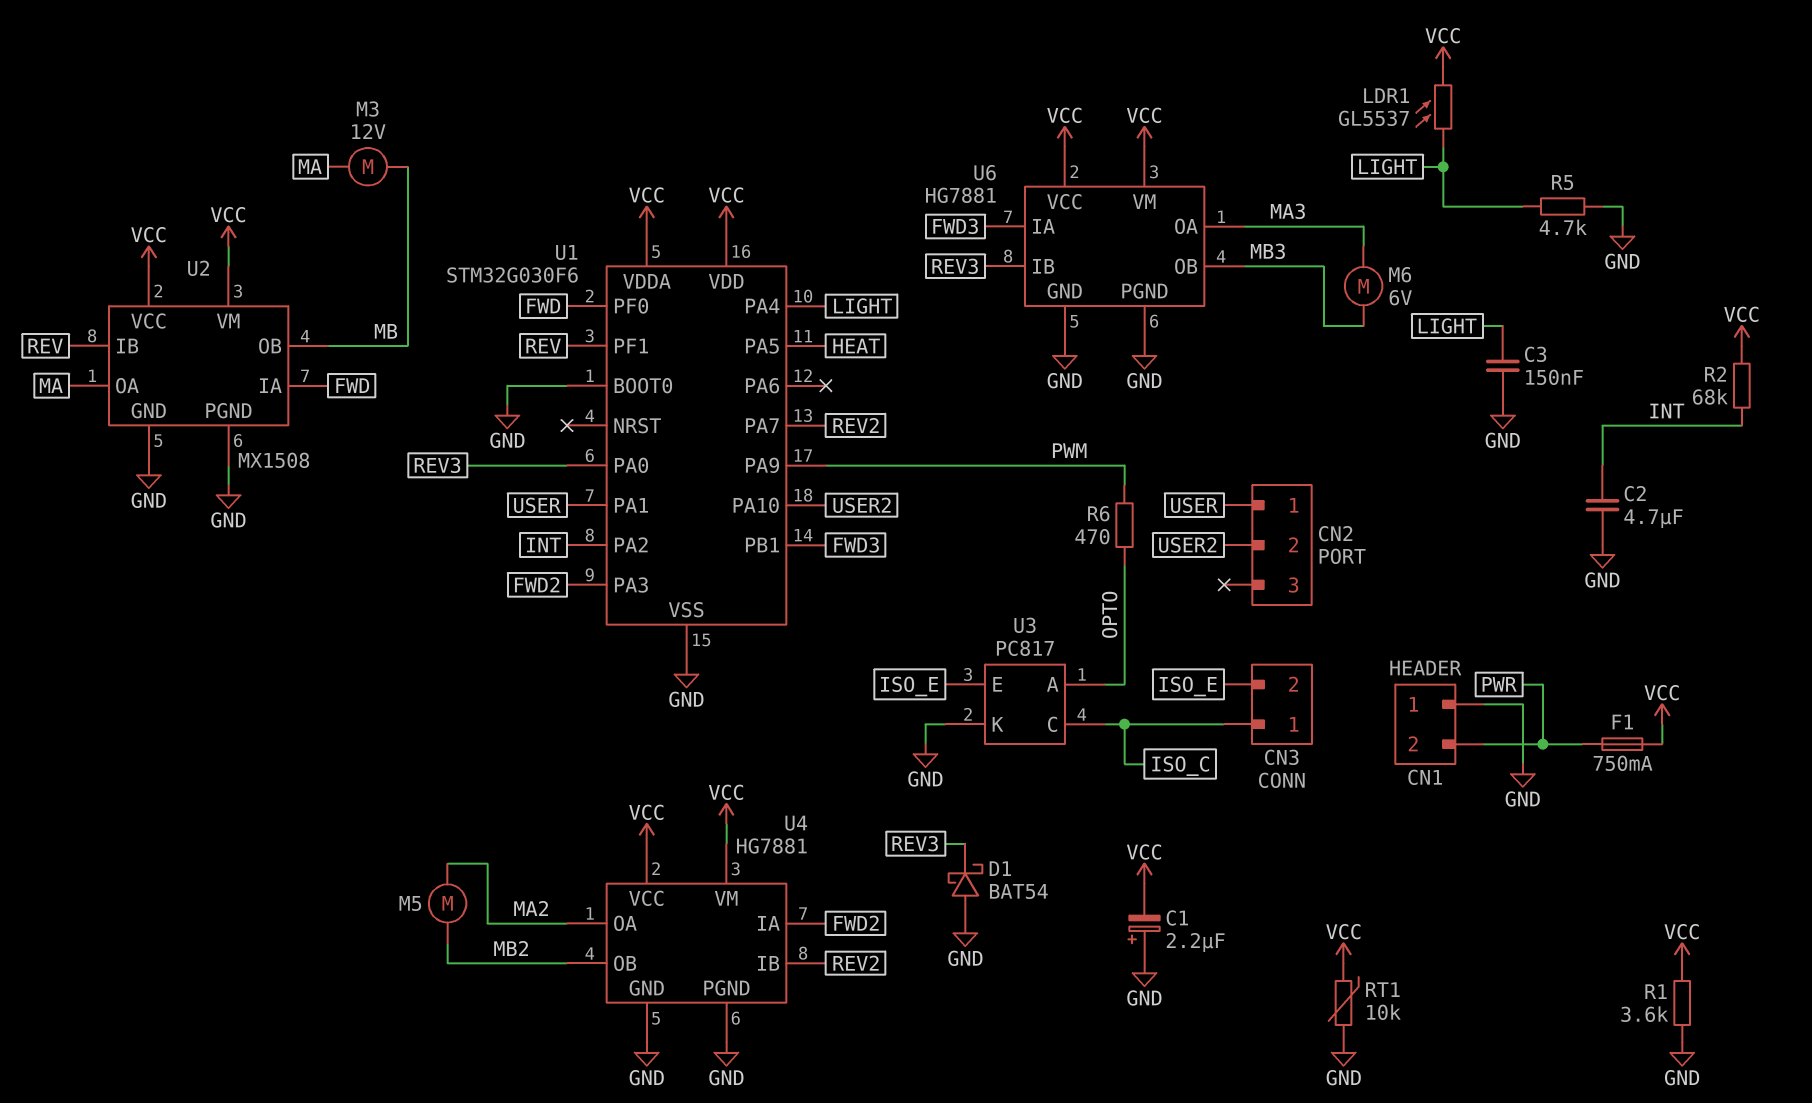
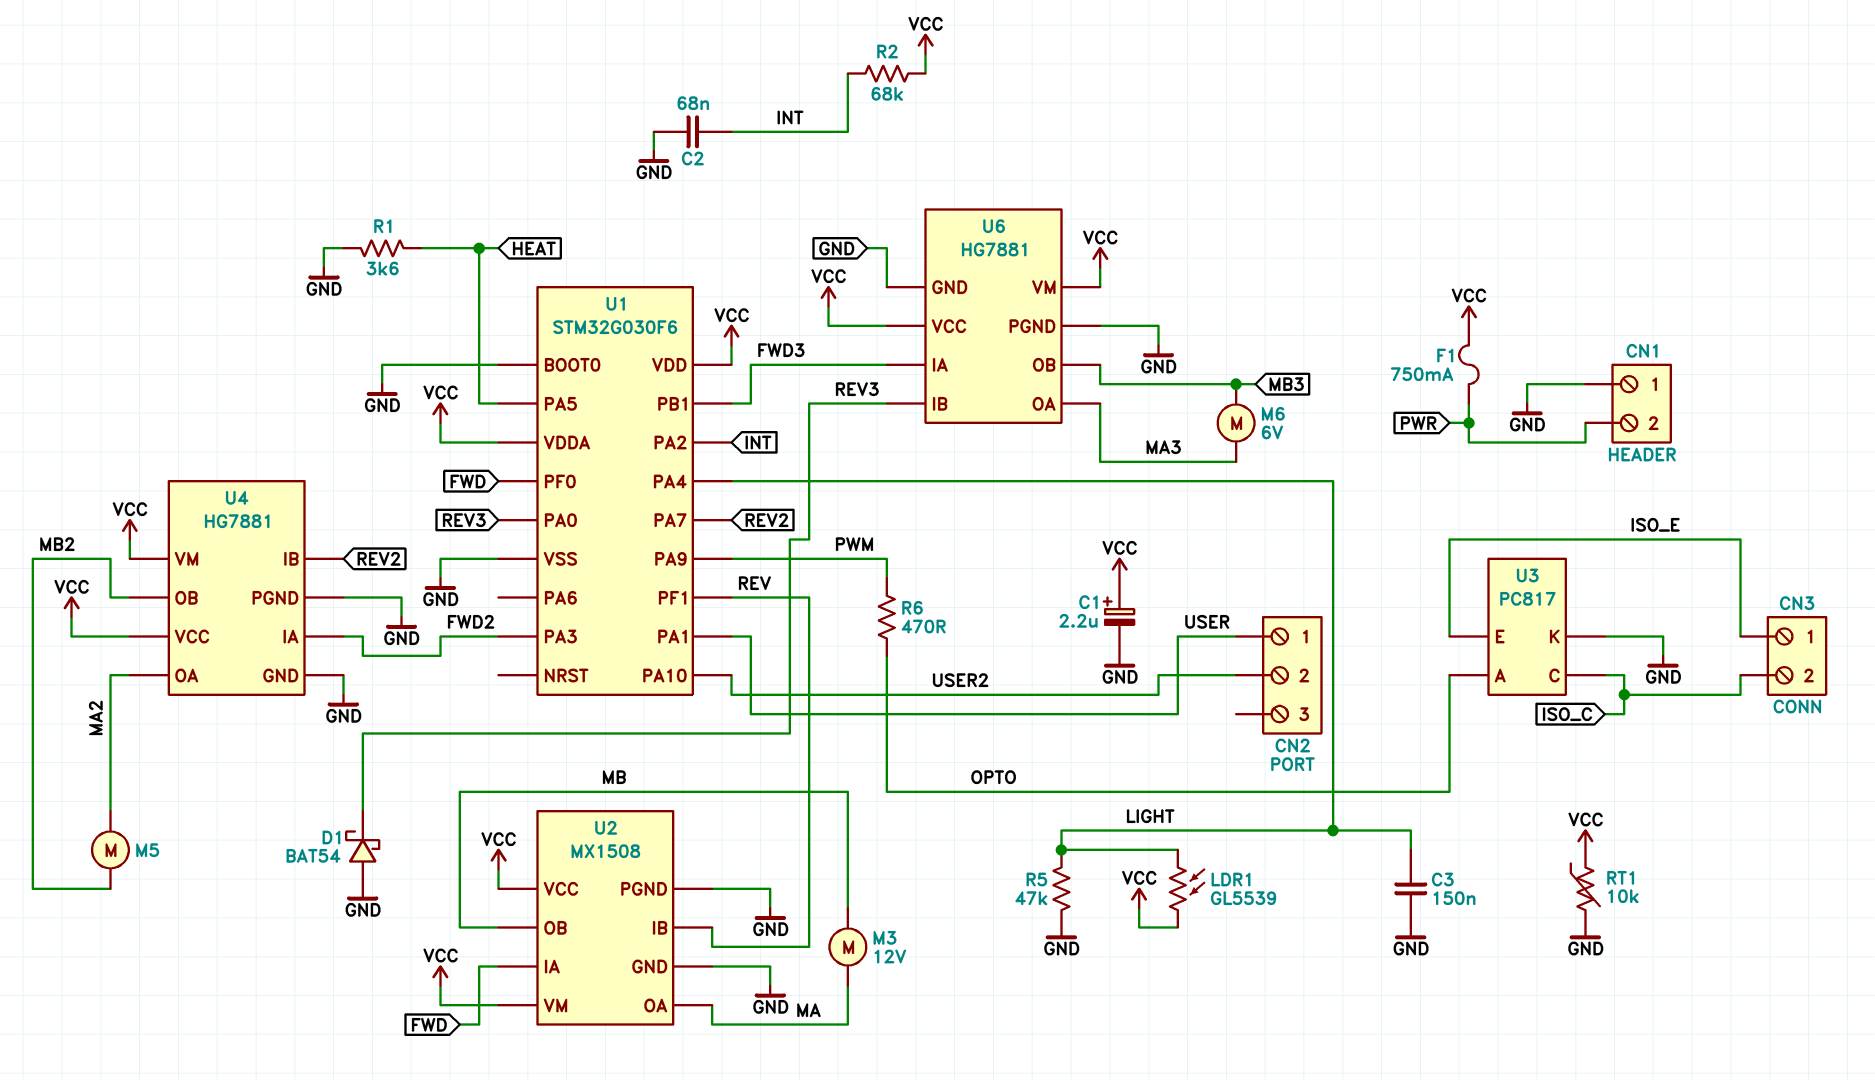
C1: 2.2uF (plus GND, minus VCC) -> 2.2uF (plus VCC, minus GND)
C2: 4.7uF (GND, INT) -> 68nF (GND, INT)
CN3 pin 1: ISO_C -> ISO_E
CN3 pin 2: ISO_E -> ISO_C
LDR1: GL5537 (LIGHT, VCC) -> GL5539 (LIGHT, VCC)
R1: 3.6k (GND, VCC) -> 3.6k (GND, HEAT)
R5: 4.7k (GND, LIGHT) -> 47k (GND, LIGHT)

